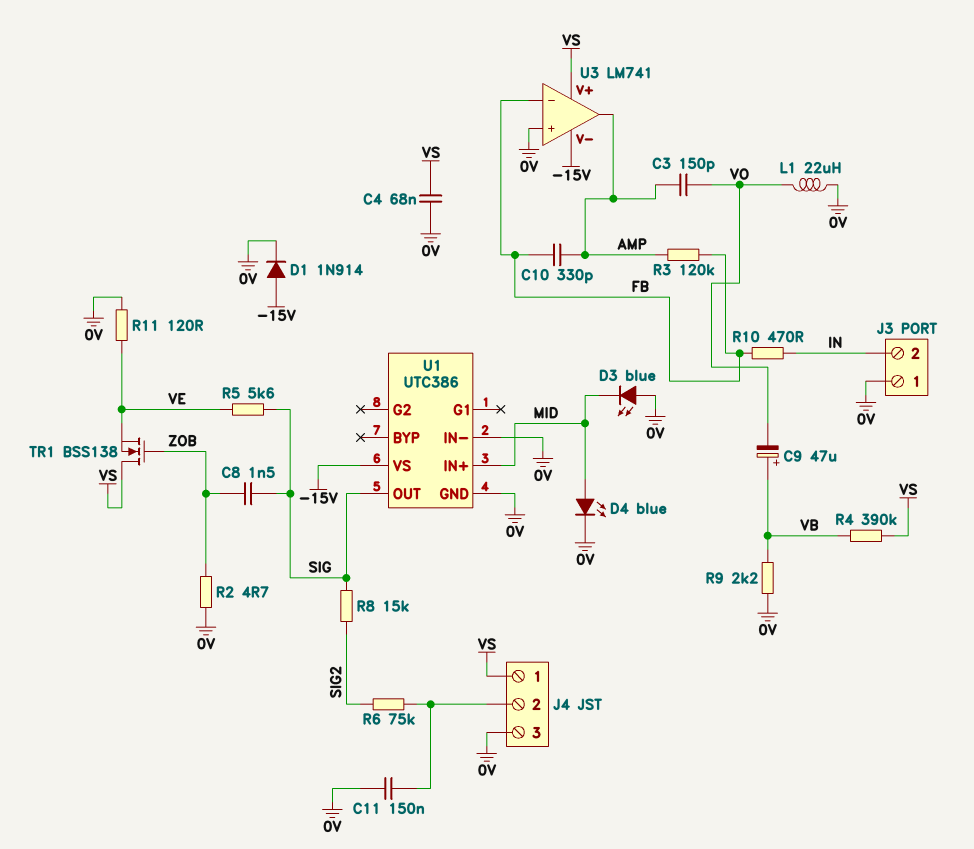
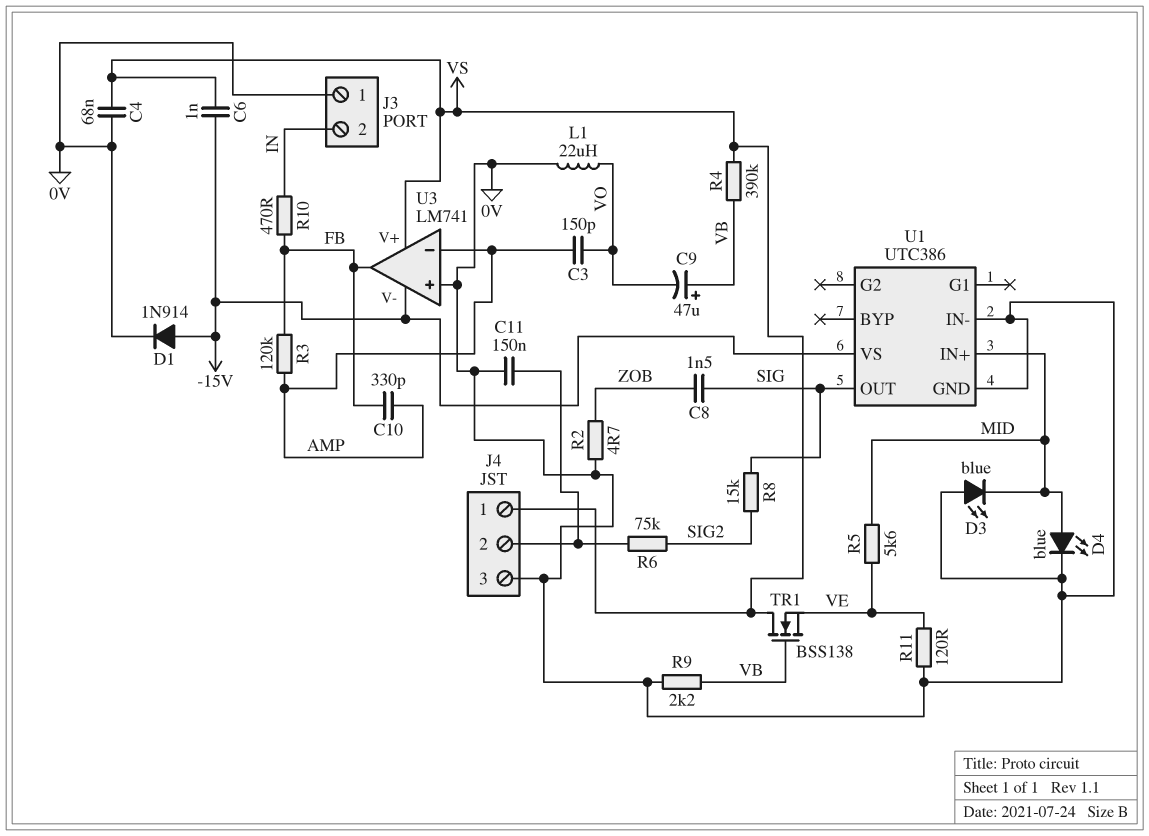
C6: none -> 1nF (-15V, VS)
R5: 5.6k (SIG, VE) -> 5.6k (MID, VE)
TR1: NMOS BSS138 (G ZOB, D VS, S VE) -> NMOS BSS138 (G VB, D VS, S VE)
U3 pin in-: FB -> AMP
U3 pin out: AMP -> FB

